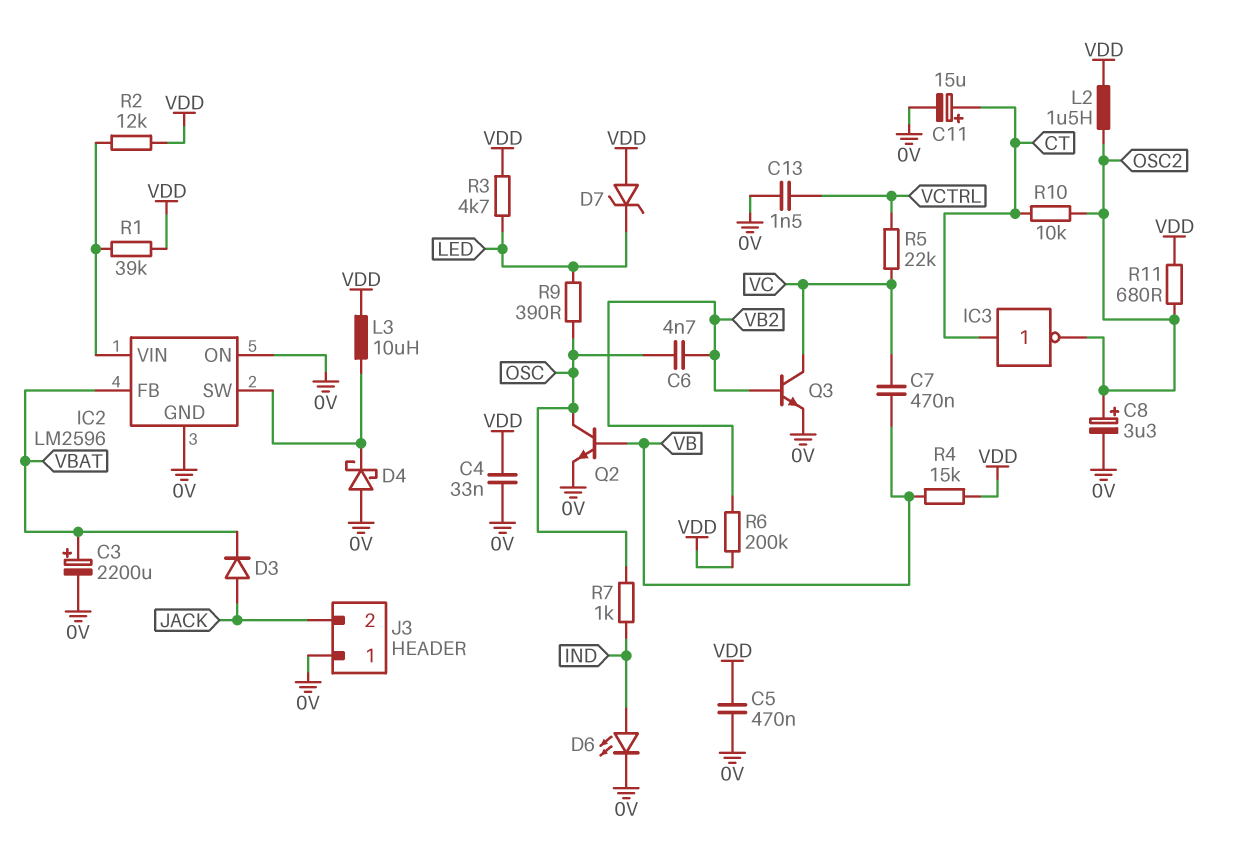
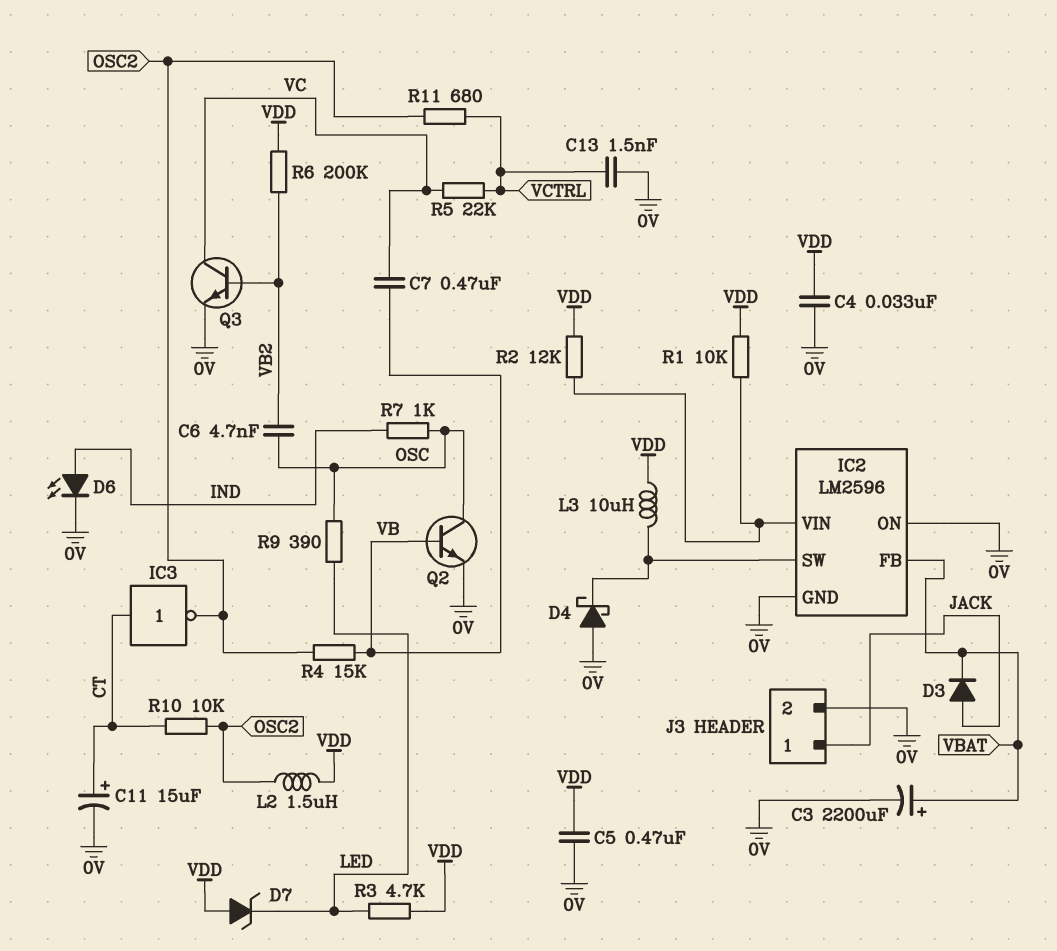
C8: 3.3uF (plus OSC2, minus 0V) -> none
J3 pin 1: 0V -> JACK
J3 pin 2: JACK -> 0V
R1: 39k (IC2/VIN, VDD) -> 10k (IC2/VIN, VDD)
R4: 15k (VB, VDD) -> 15k (OSC2, VB)
R11: 680 (OSC2, VDD) -> 680 (OSC2, VCTRL)

